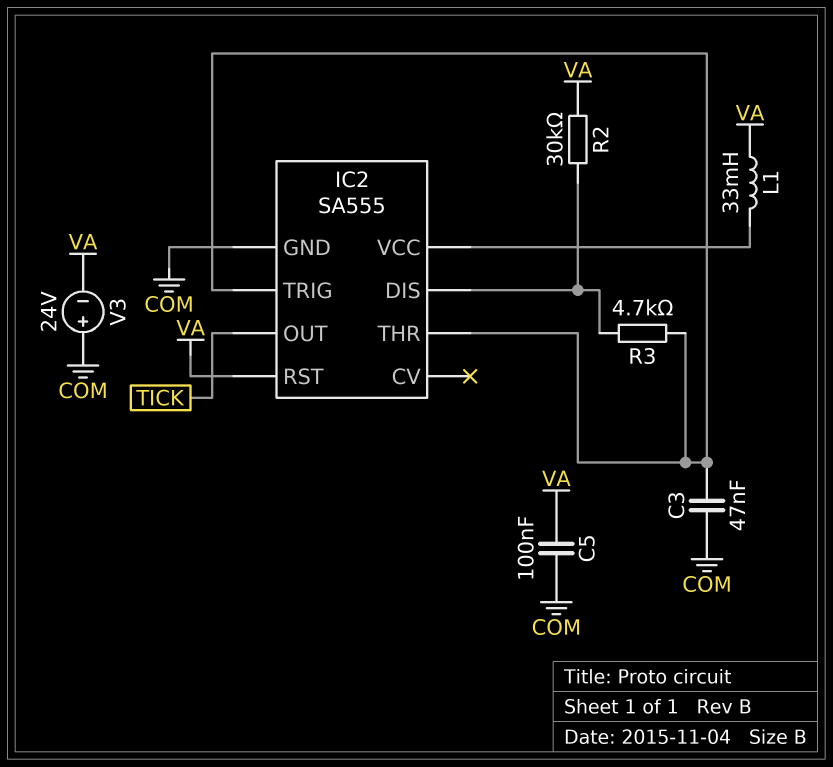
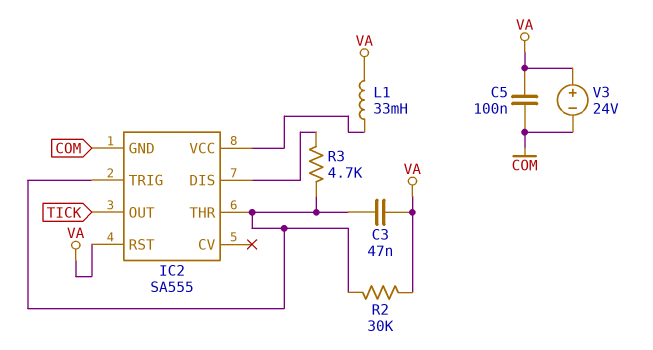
C3: 47nF (COM, IC2/THR) -> 47nF (IC2/THR, VA)
R2: 30k (IC2/DIS, VA) -> 30k (IC2/THR, VA)
V3: 24V (plus COM, minus VA) -> 24V (plus VA, minus COM)

